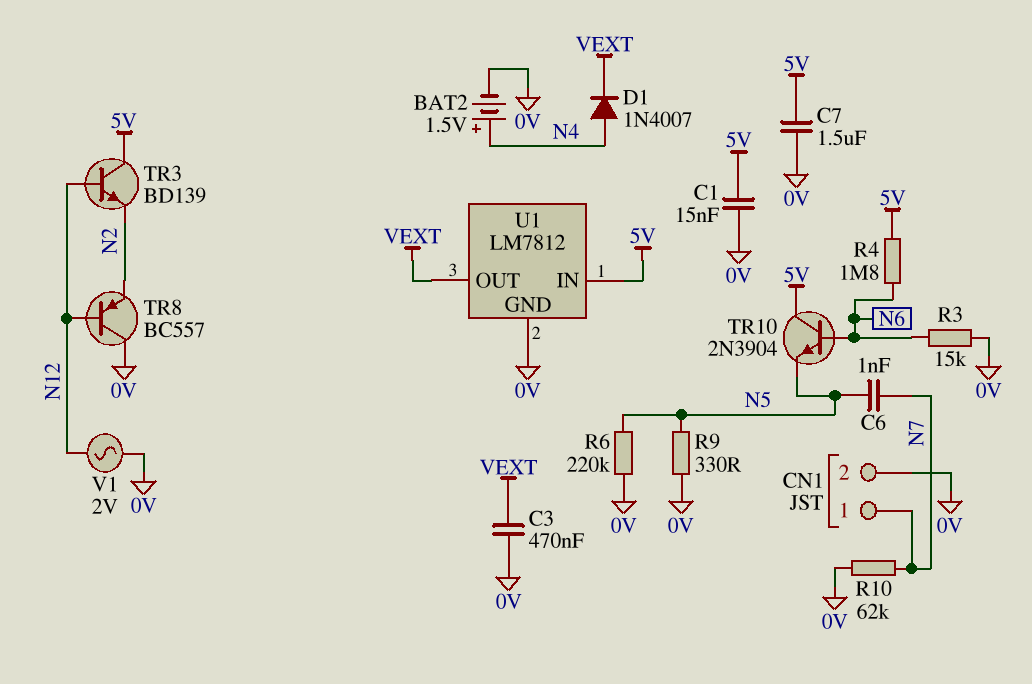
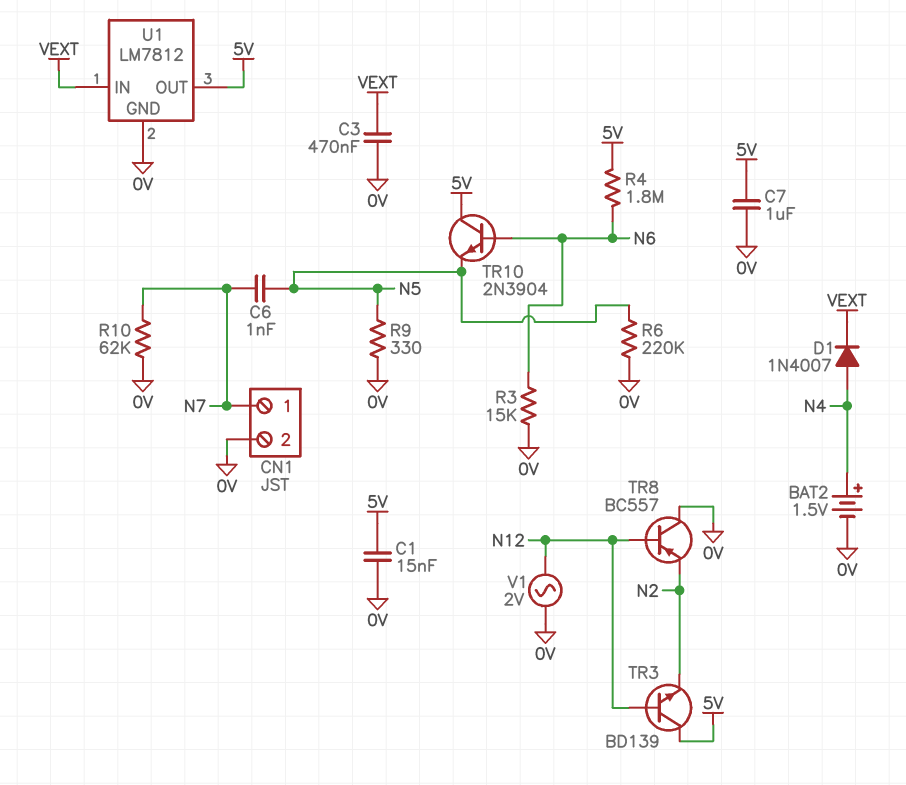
C7: 1.5uF (0V, 5V) -> 1uF (0V, 5V)
U1 pin IN: 5V -> VEXT
U1 pin OUT: VEXT -> 5V

